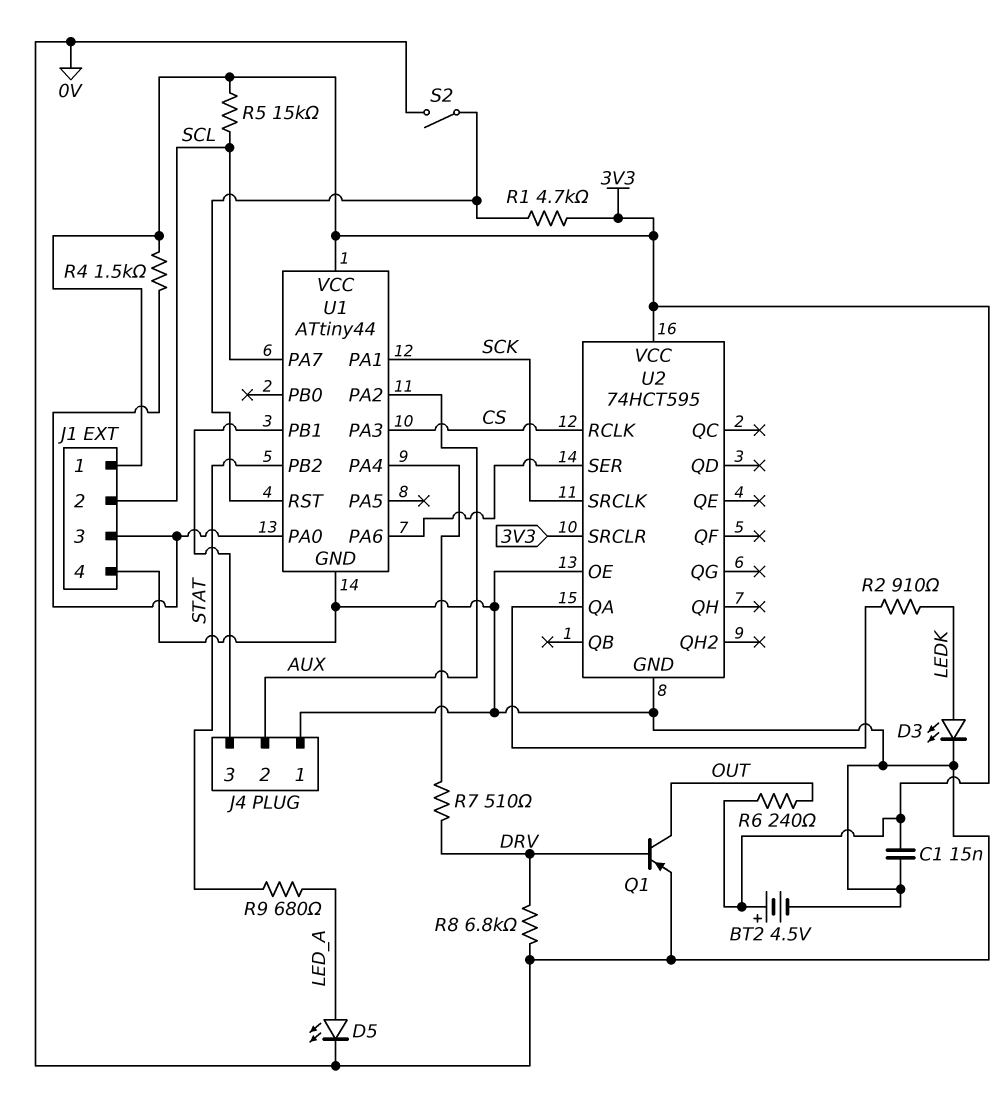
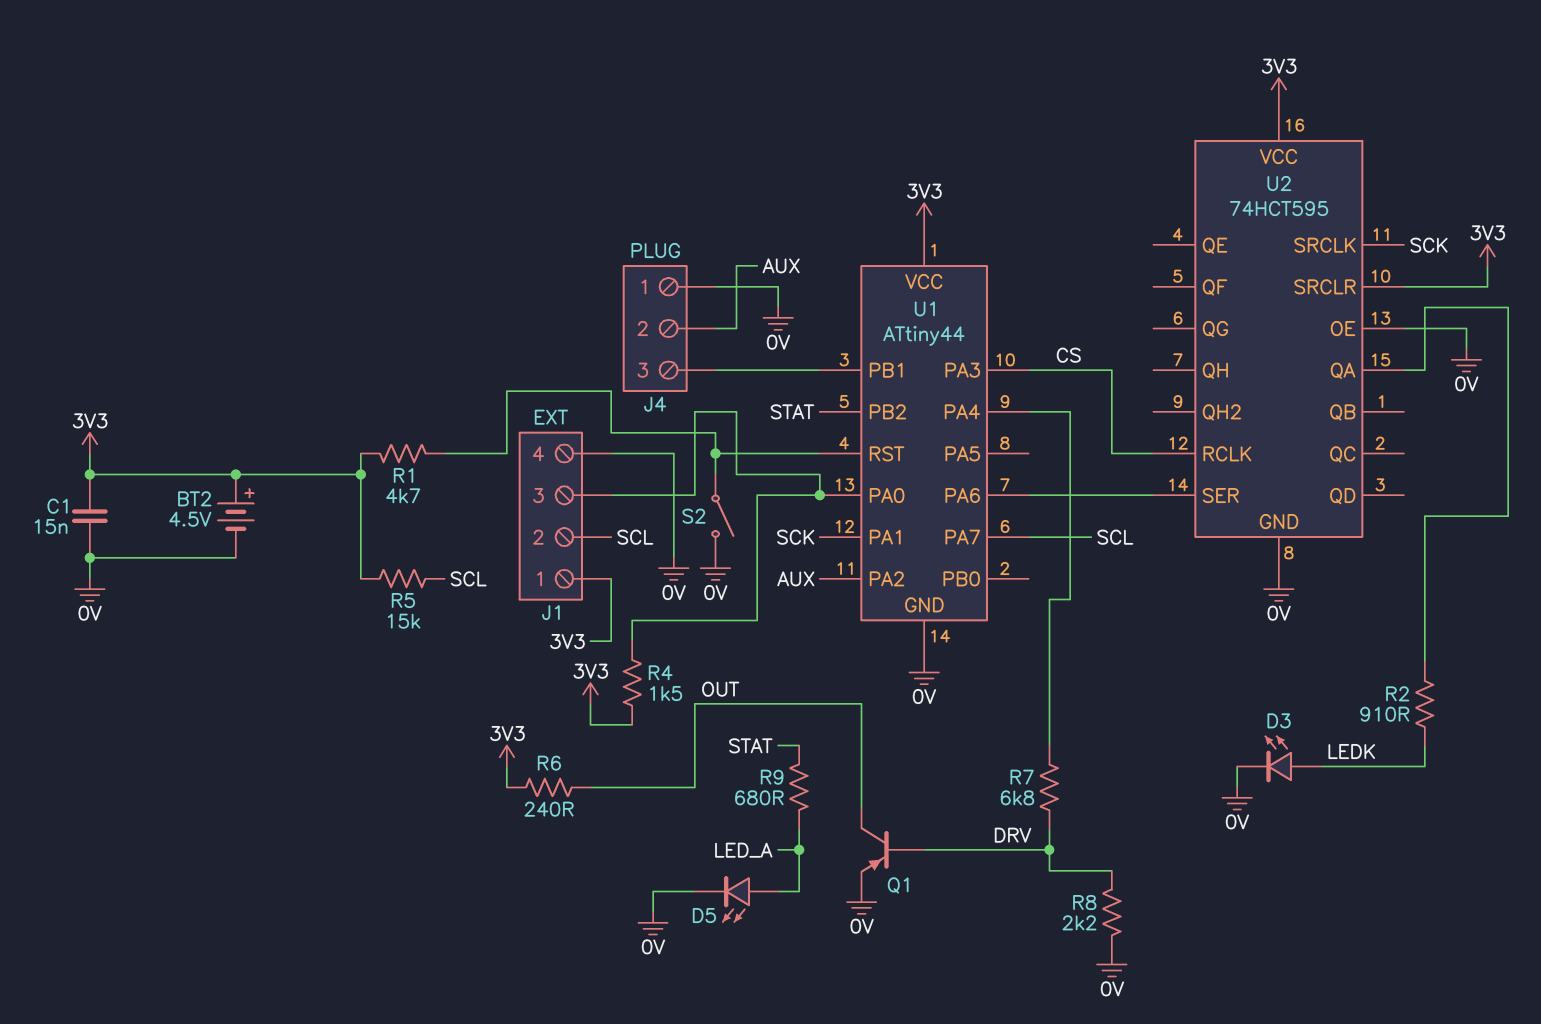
R7: 510 (DRV, U1/PA4) -> 6.8k (DRV, U1/PA4)
R8: 6.8k (0V, DRV) -> 2.2k (0V, DRV)

